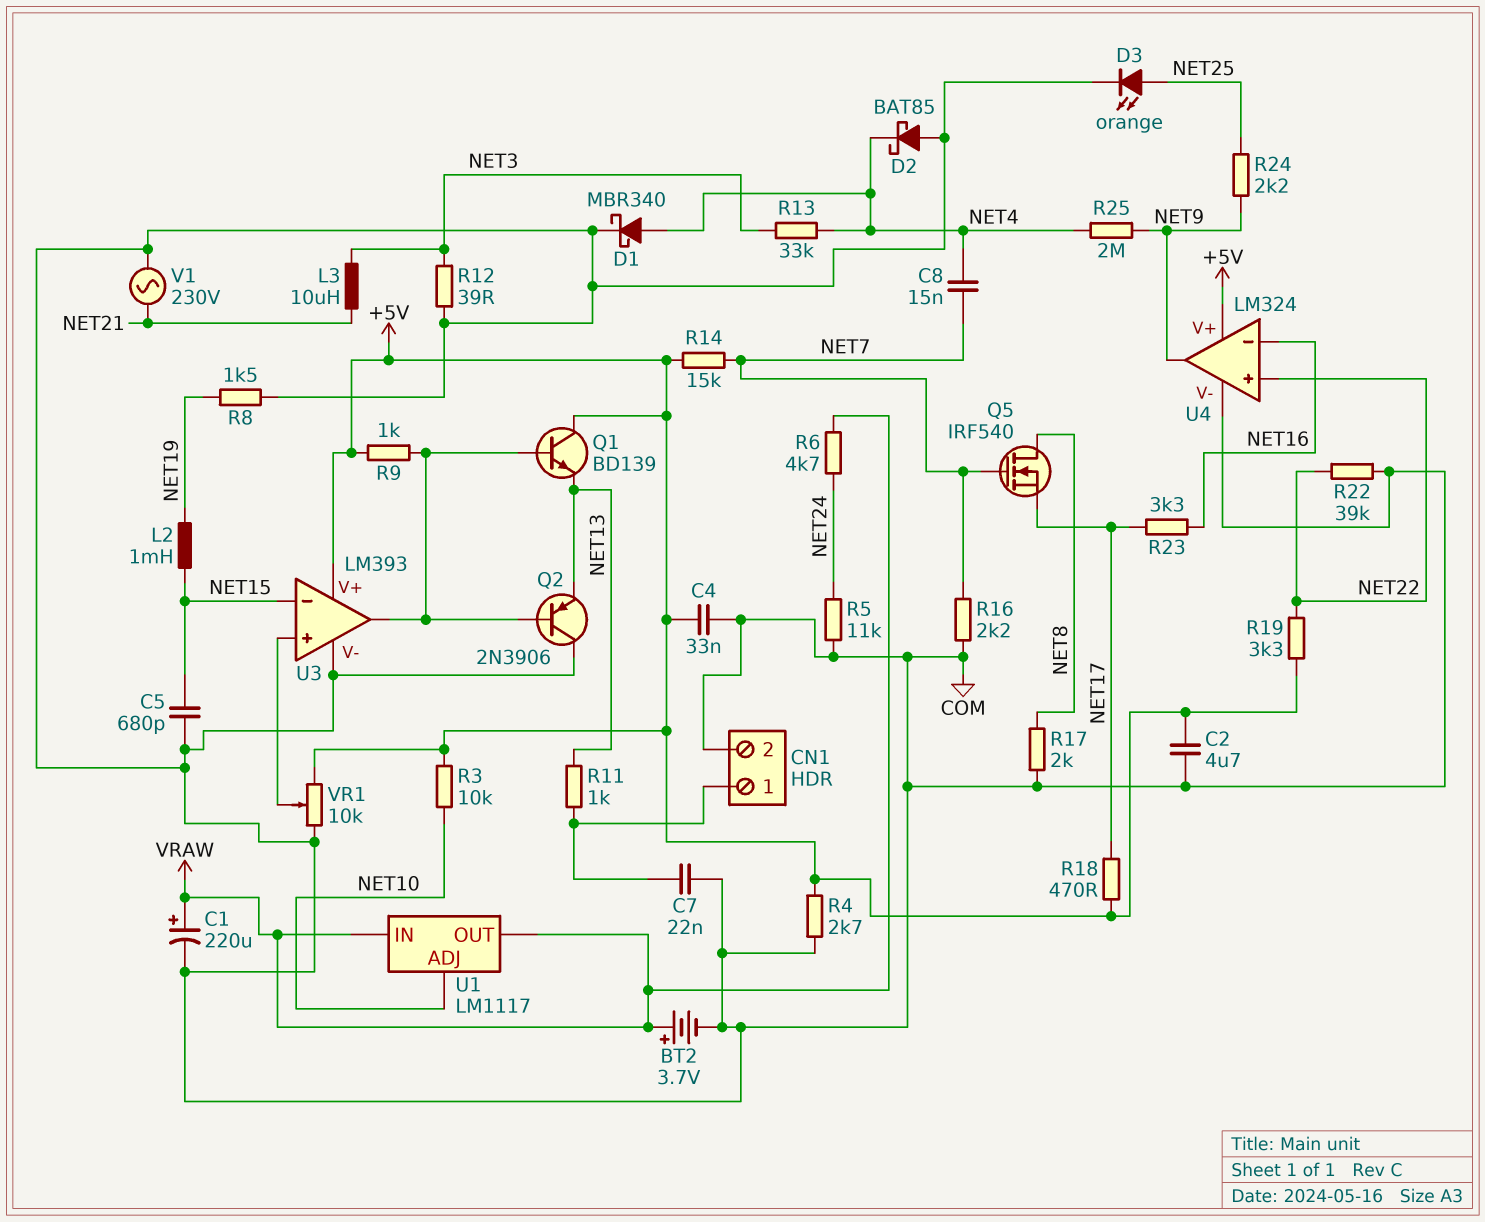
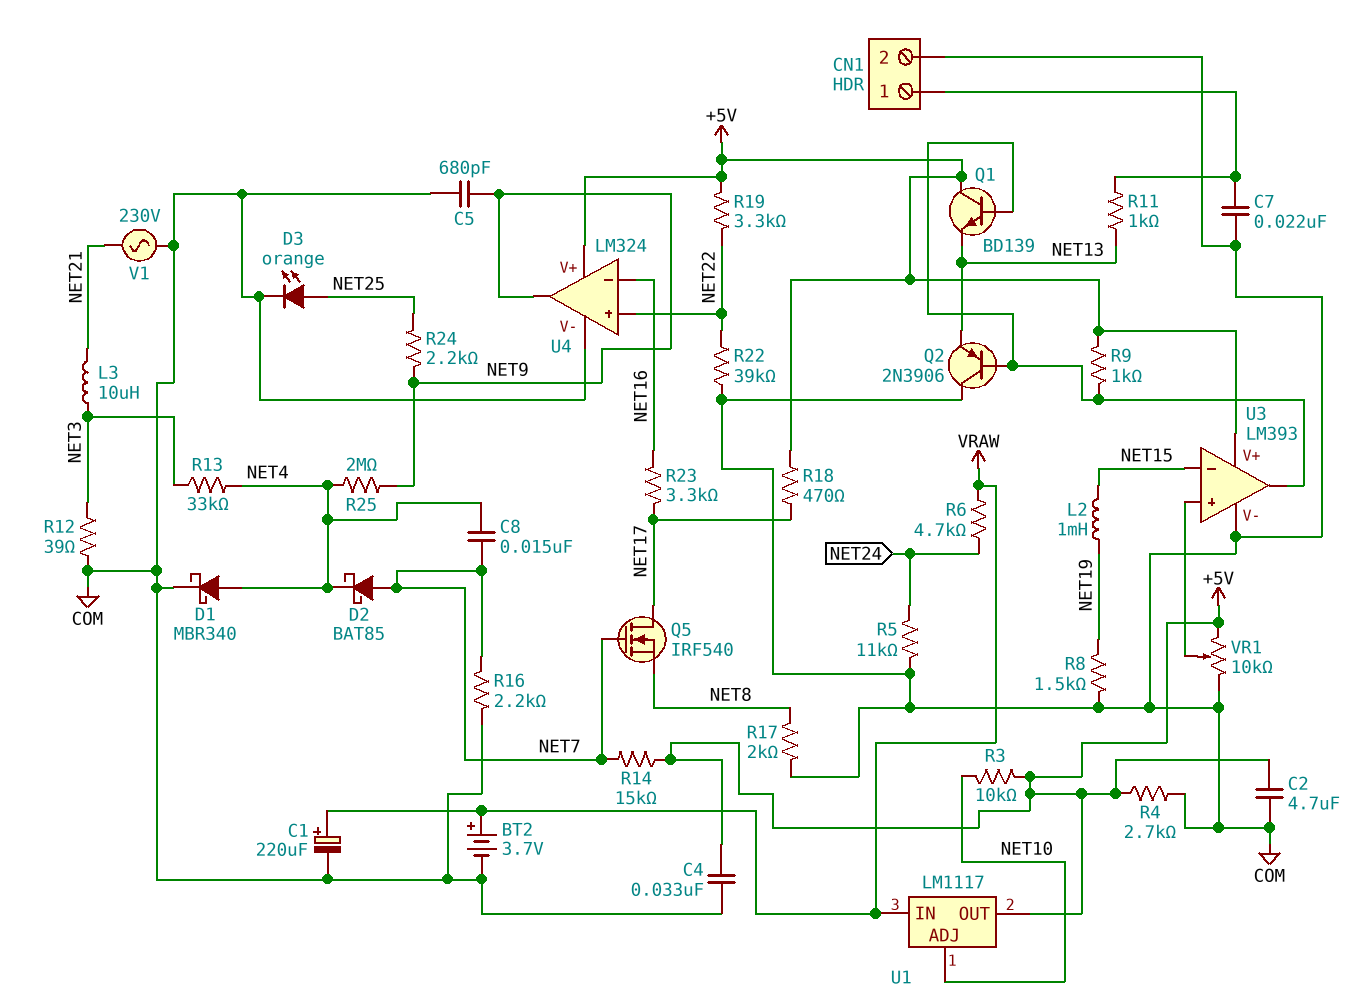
C5: 680pF (COM, NET15) -> 680pF (COM, NET9)
D2: schottky BAT85 (A COM, K NET4) -> schottky BAT85 (A NET7, K NET4)
Q5: NMOS IRF540 (G NET7, D NET8, S NET17) -> NMOS IRF540 (G NET7, D NET17, S NET8)
U1 pin OUT: VRAW -> +5V

